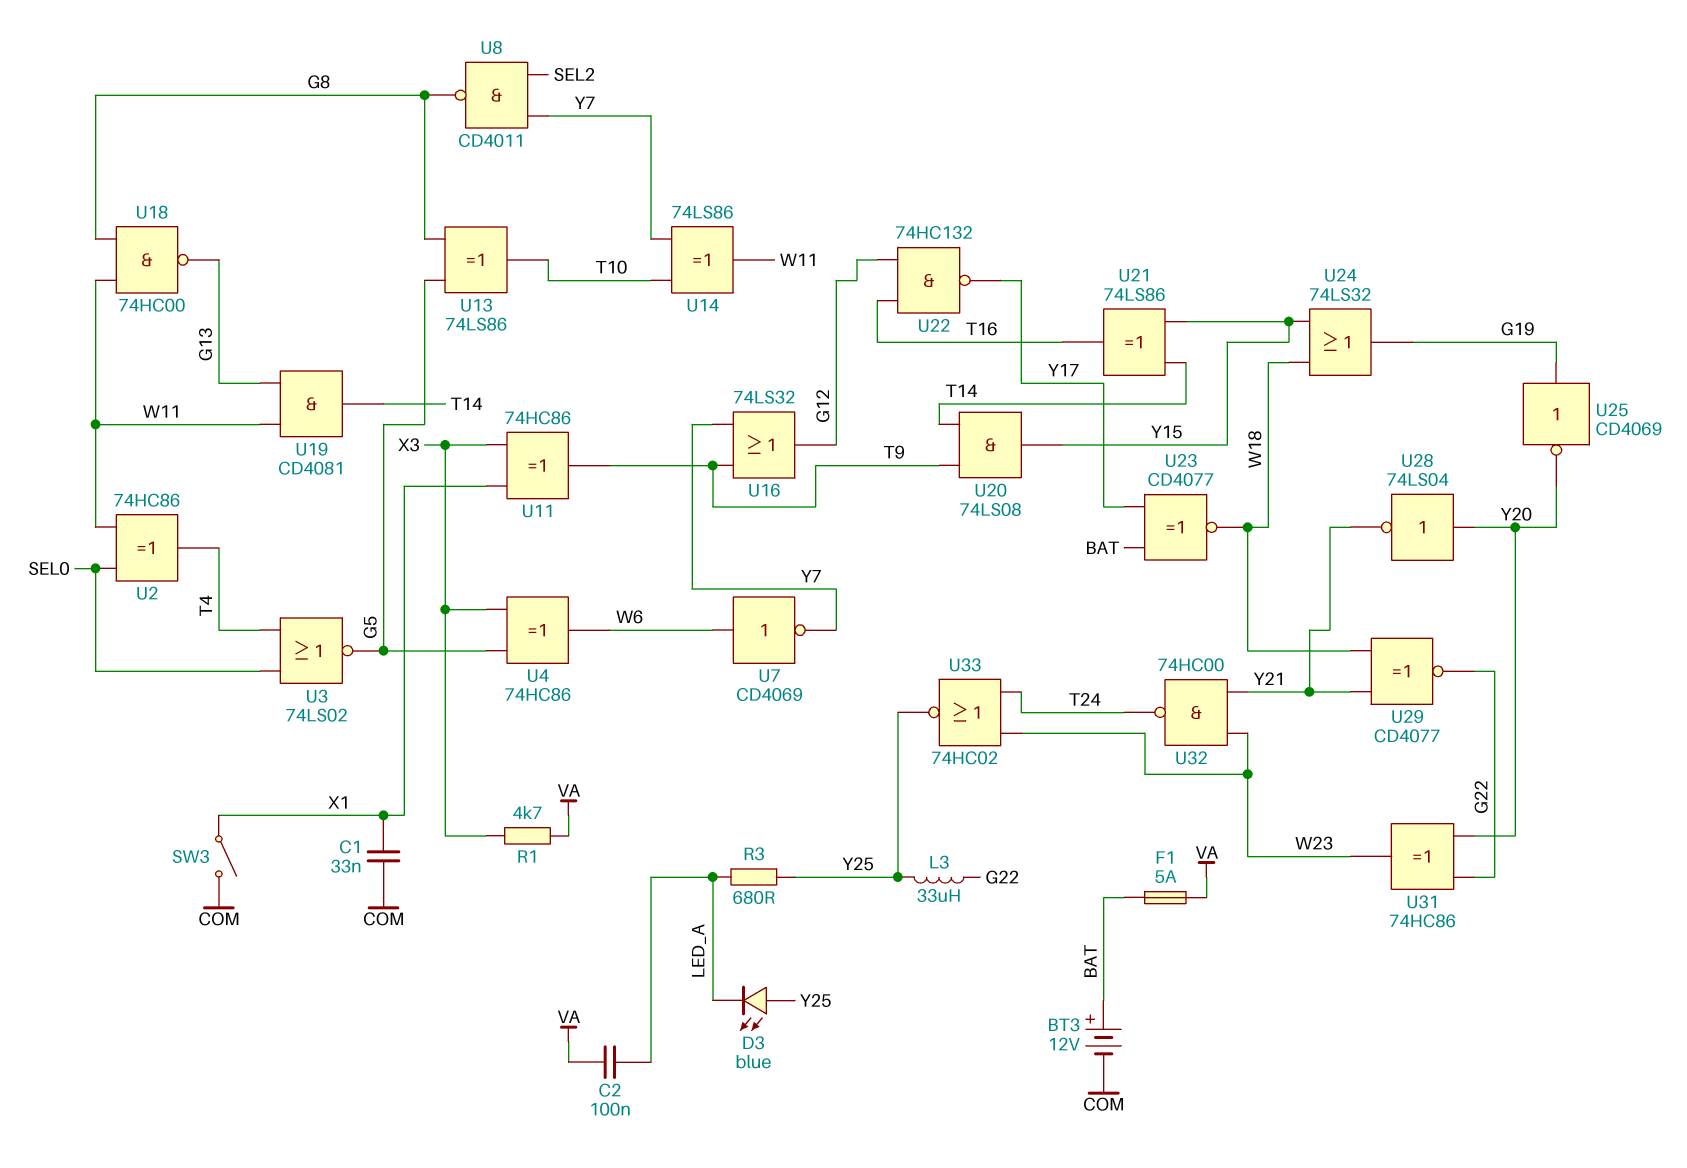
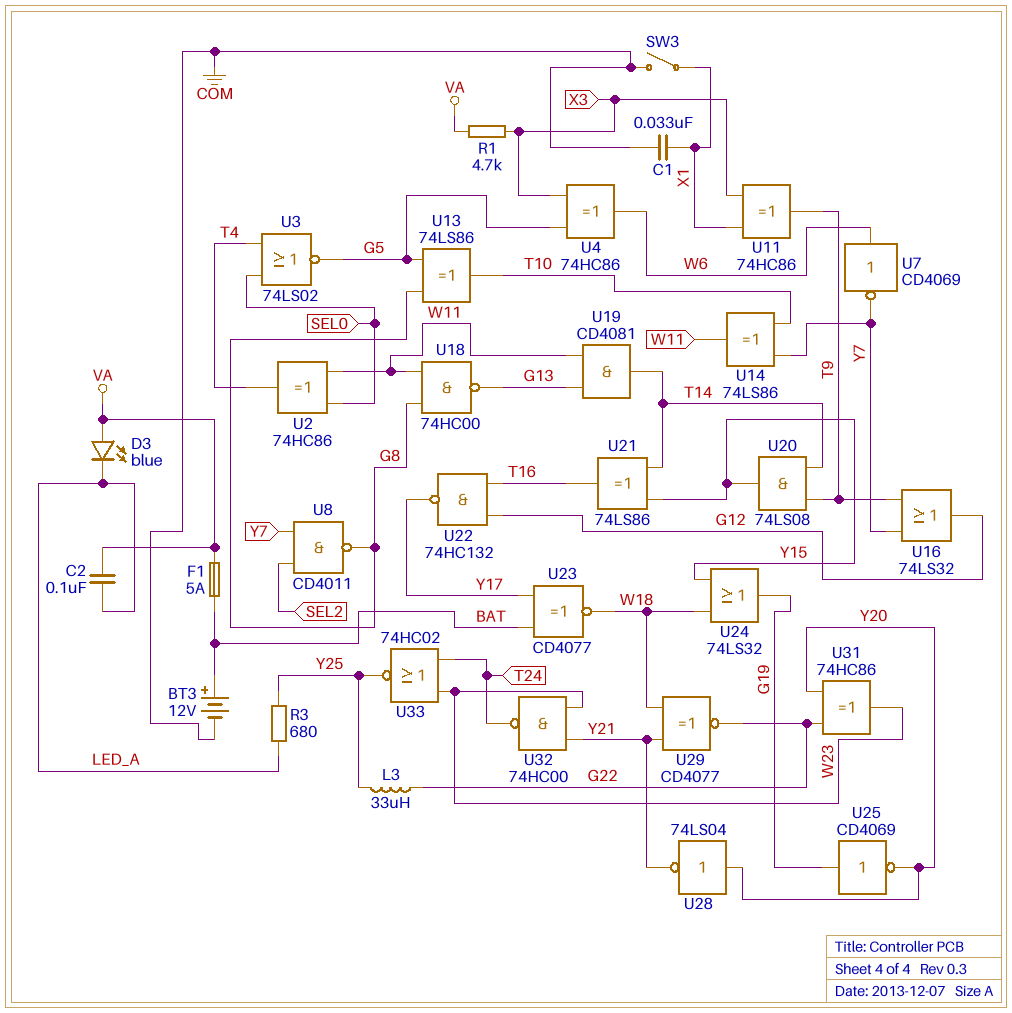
D3: LED blue (A Y25, K LED_A) -> LED blue (A VA, K LED_A)

